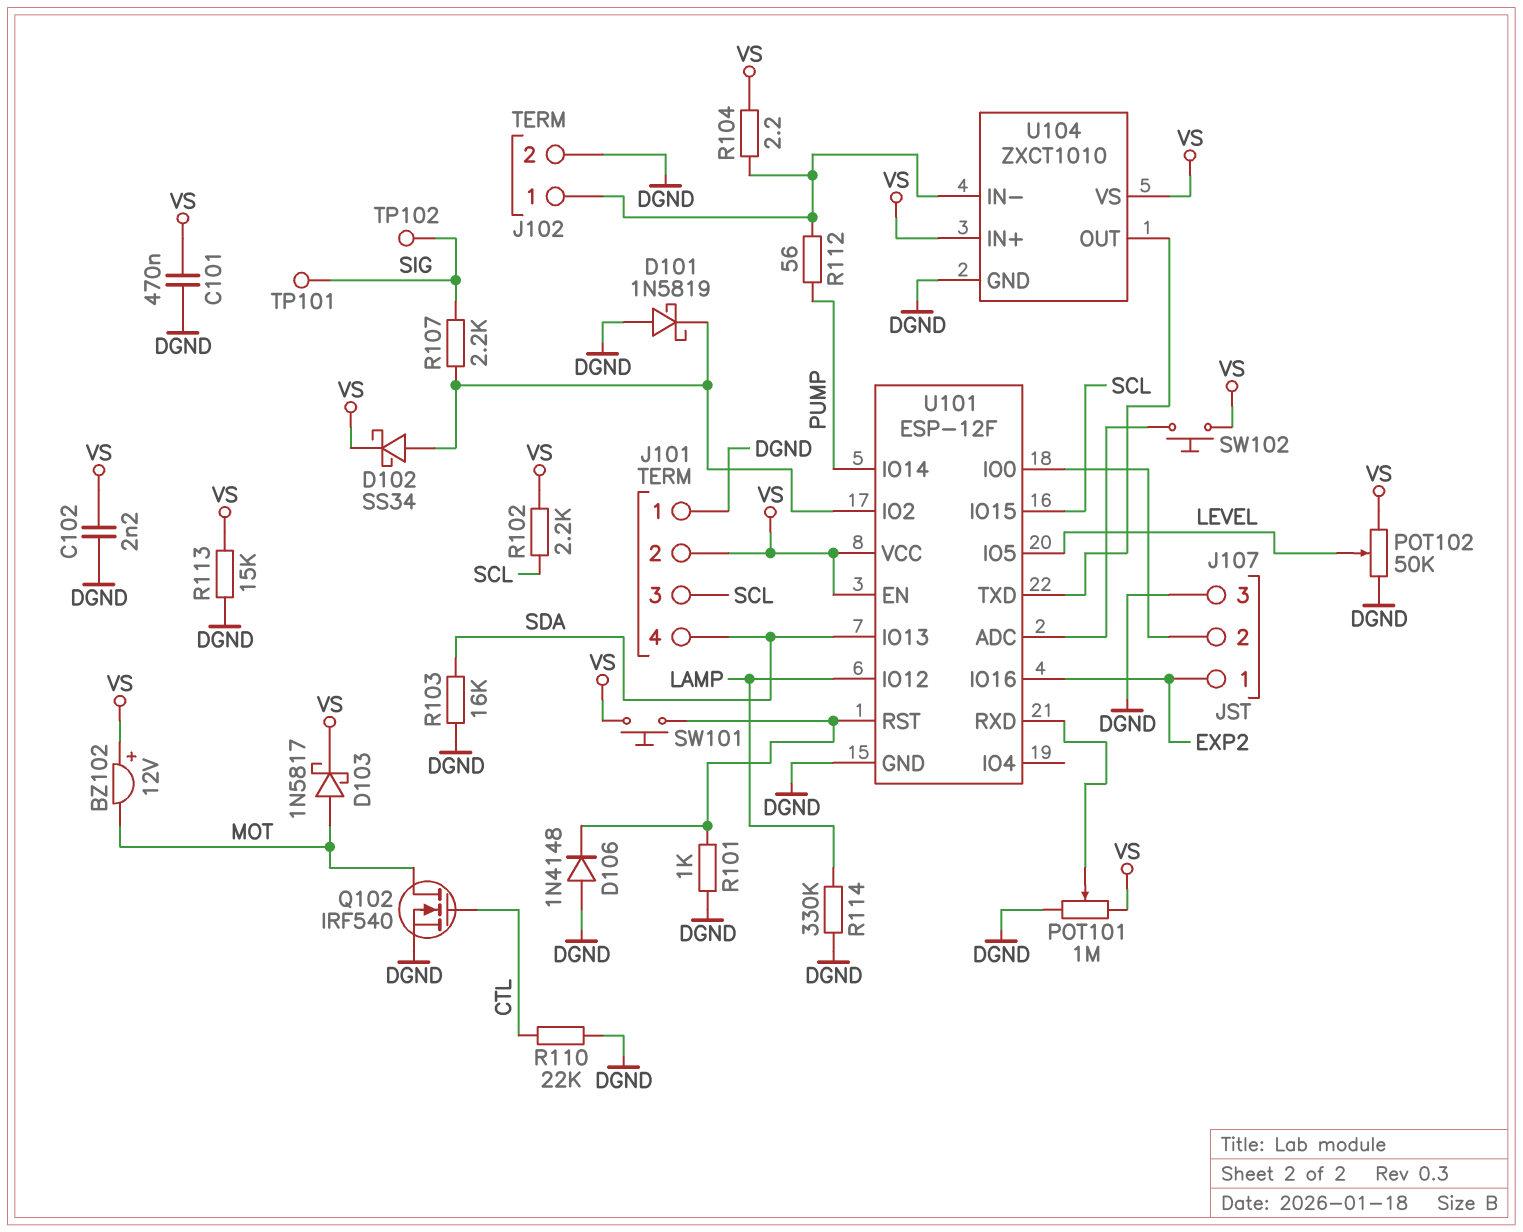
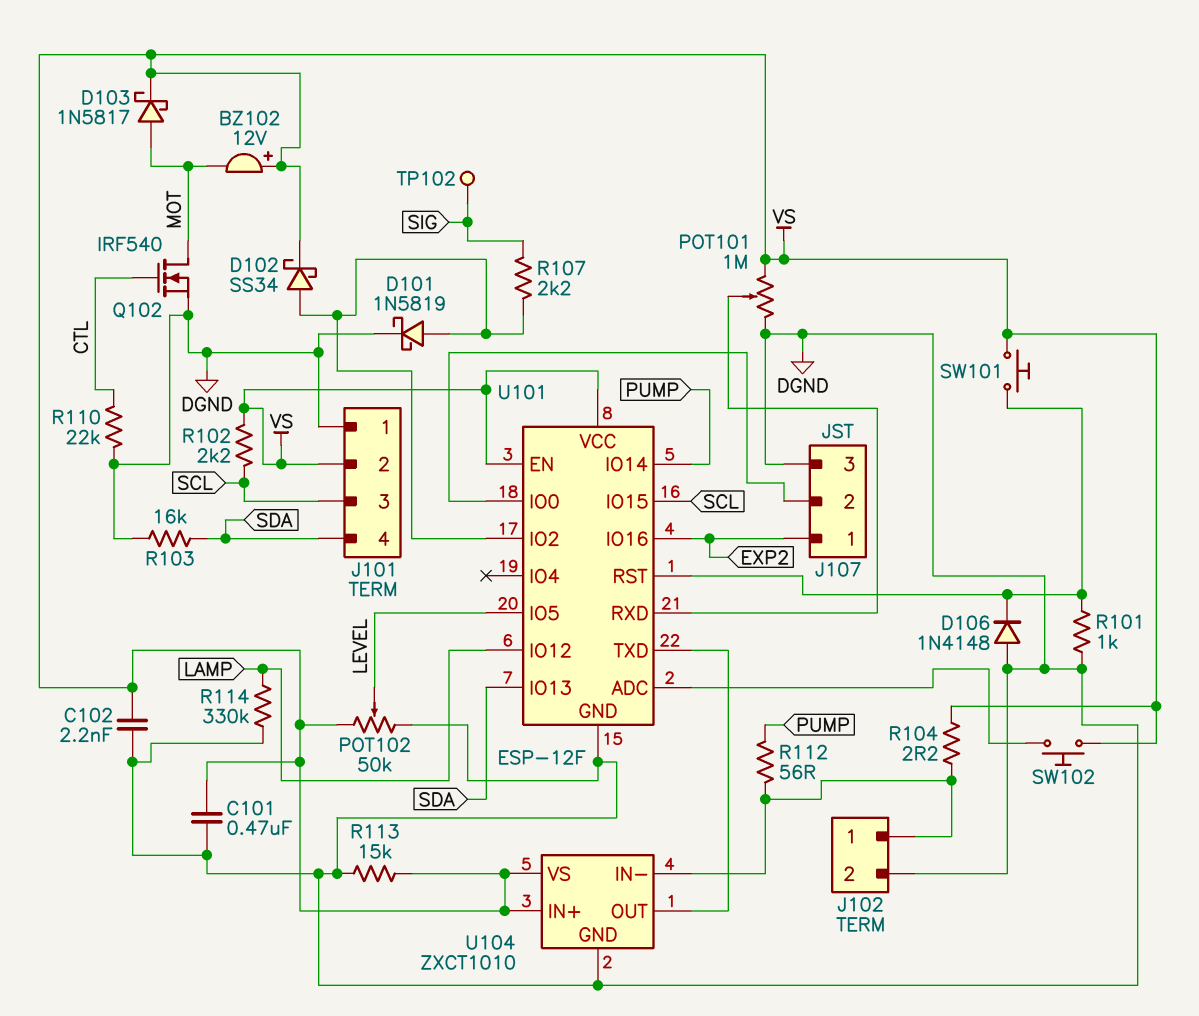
D101: schottky 1N5819 (A DGND, K U101/IO2) -> schottky 1N5819 (A U101/IO2, K DGND)
TP101: test point (SIG) -> none

